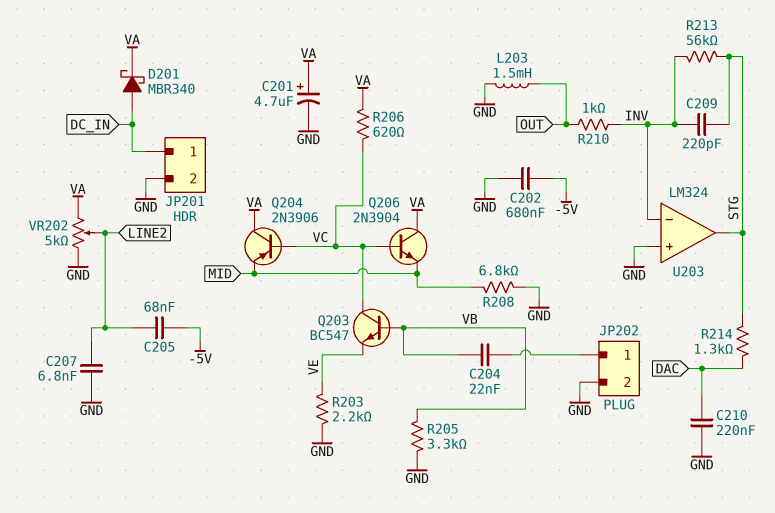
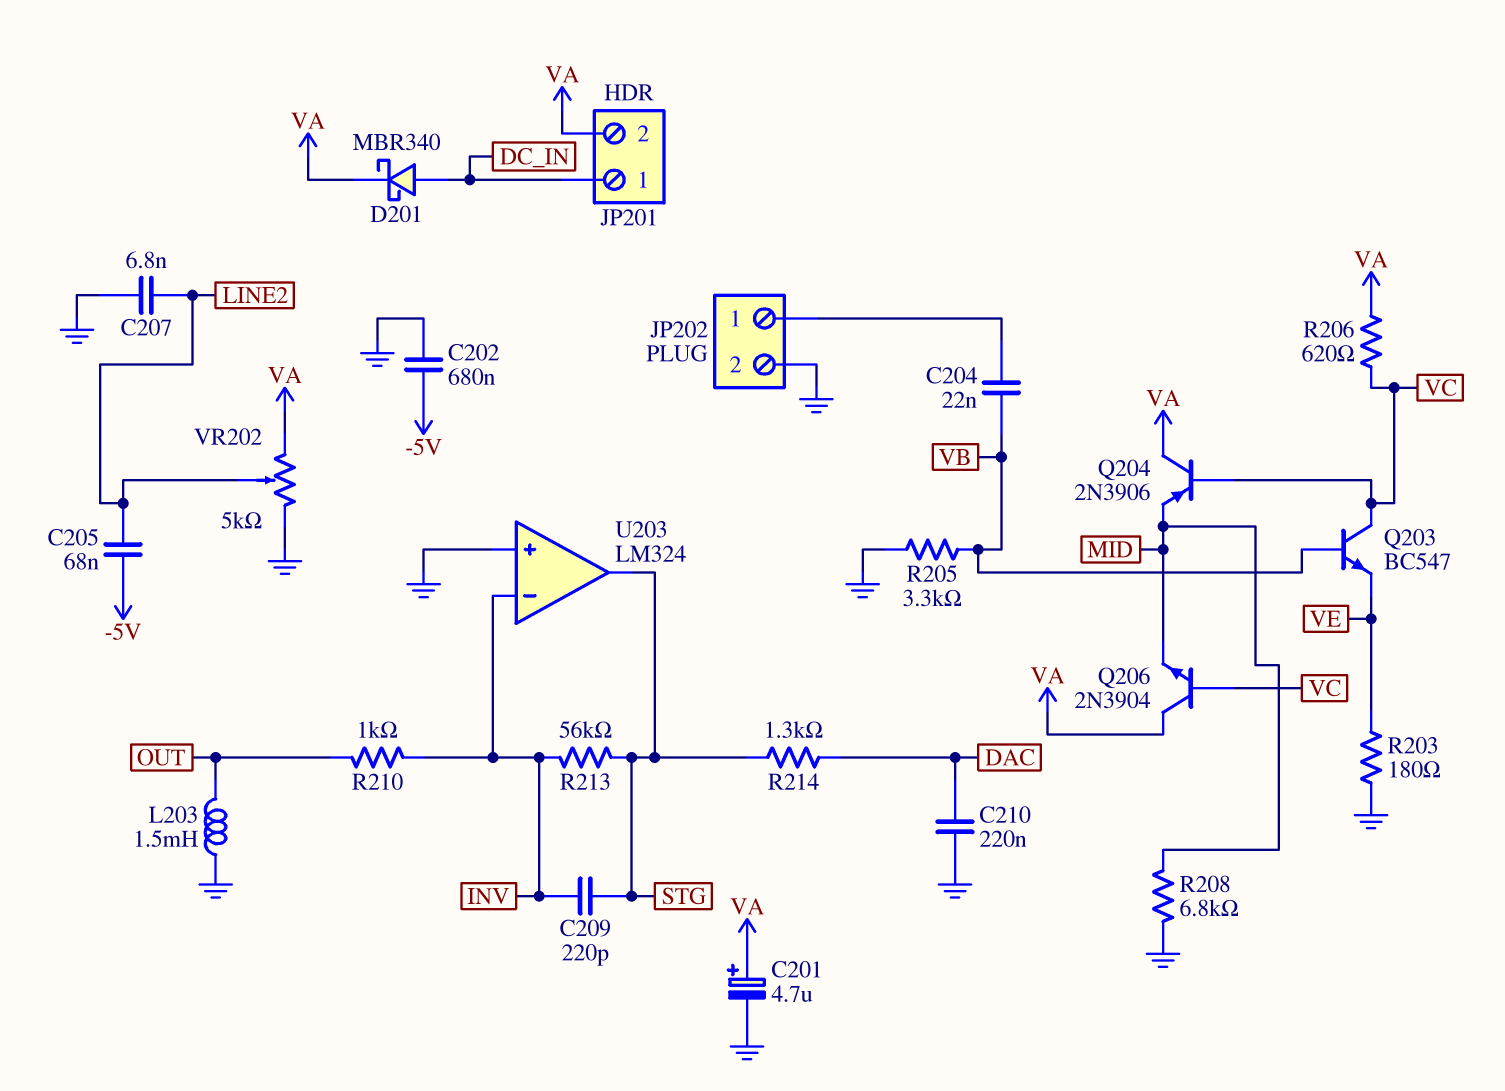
JP201 pin 2: GND -> VA
R203: 2.2k (GND, VE) -> 180 (GND, VE)

